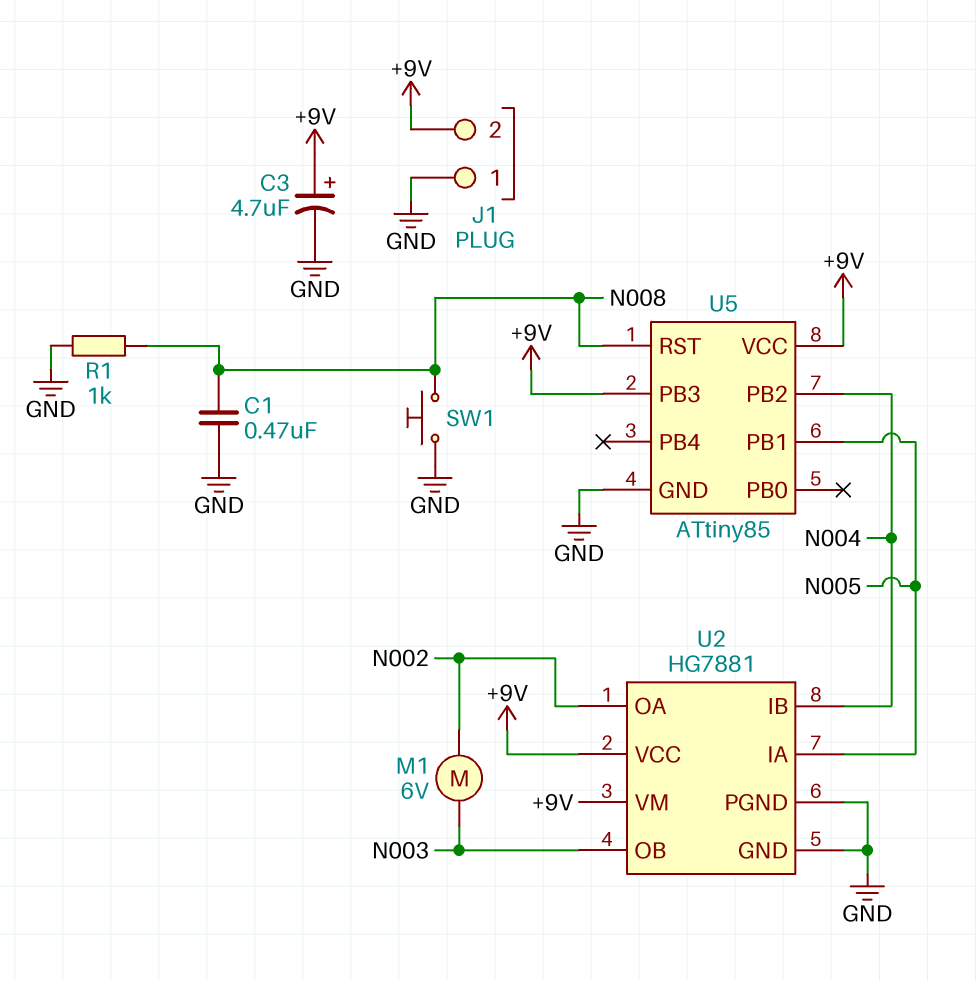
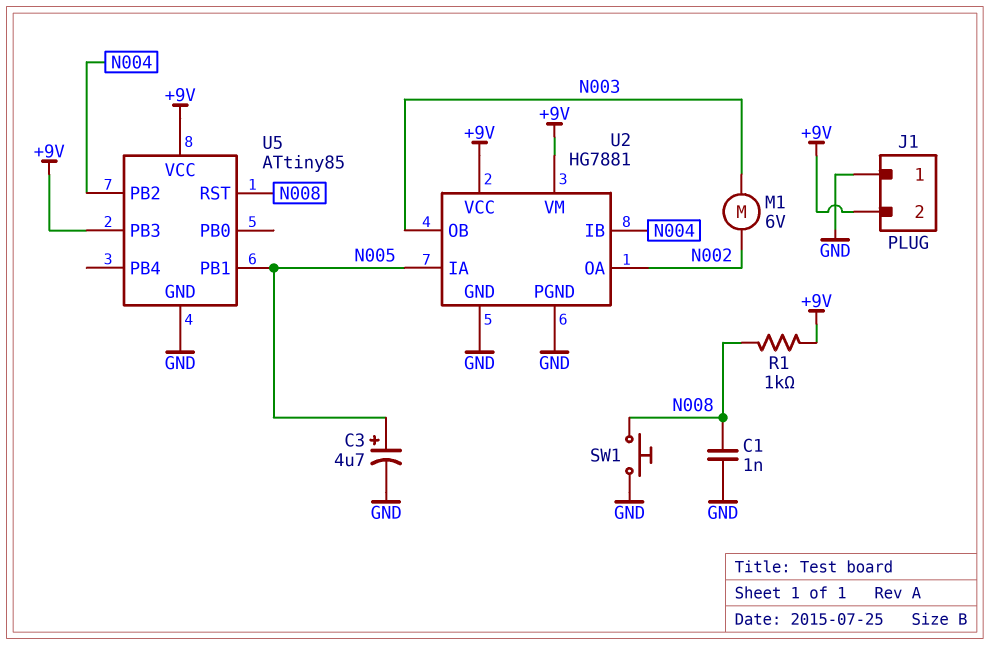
C1: 470nF (GND, N008) -> 1nF (GND, N008)
C3: 4.7uF (plus +9V, minus GND) -> 4.7uF (plus N005, minus GND)
R1: 1k (GND, N008) -> 1k (+9V, N008)

